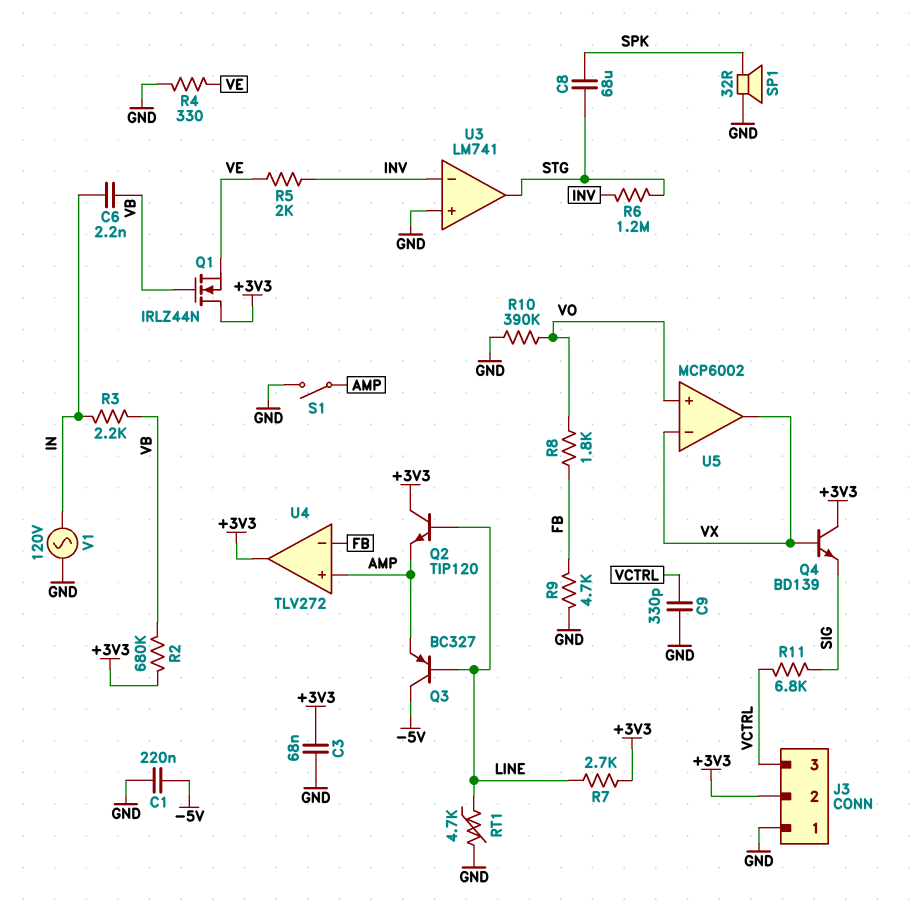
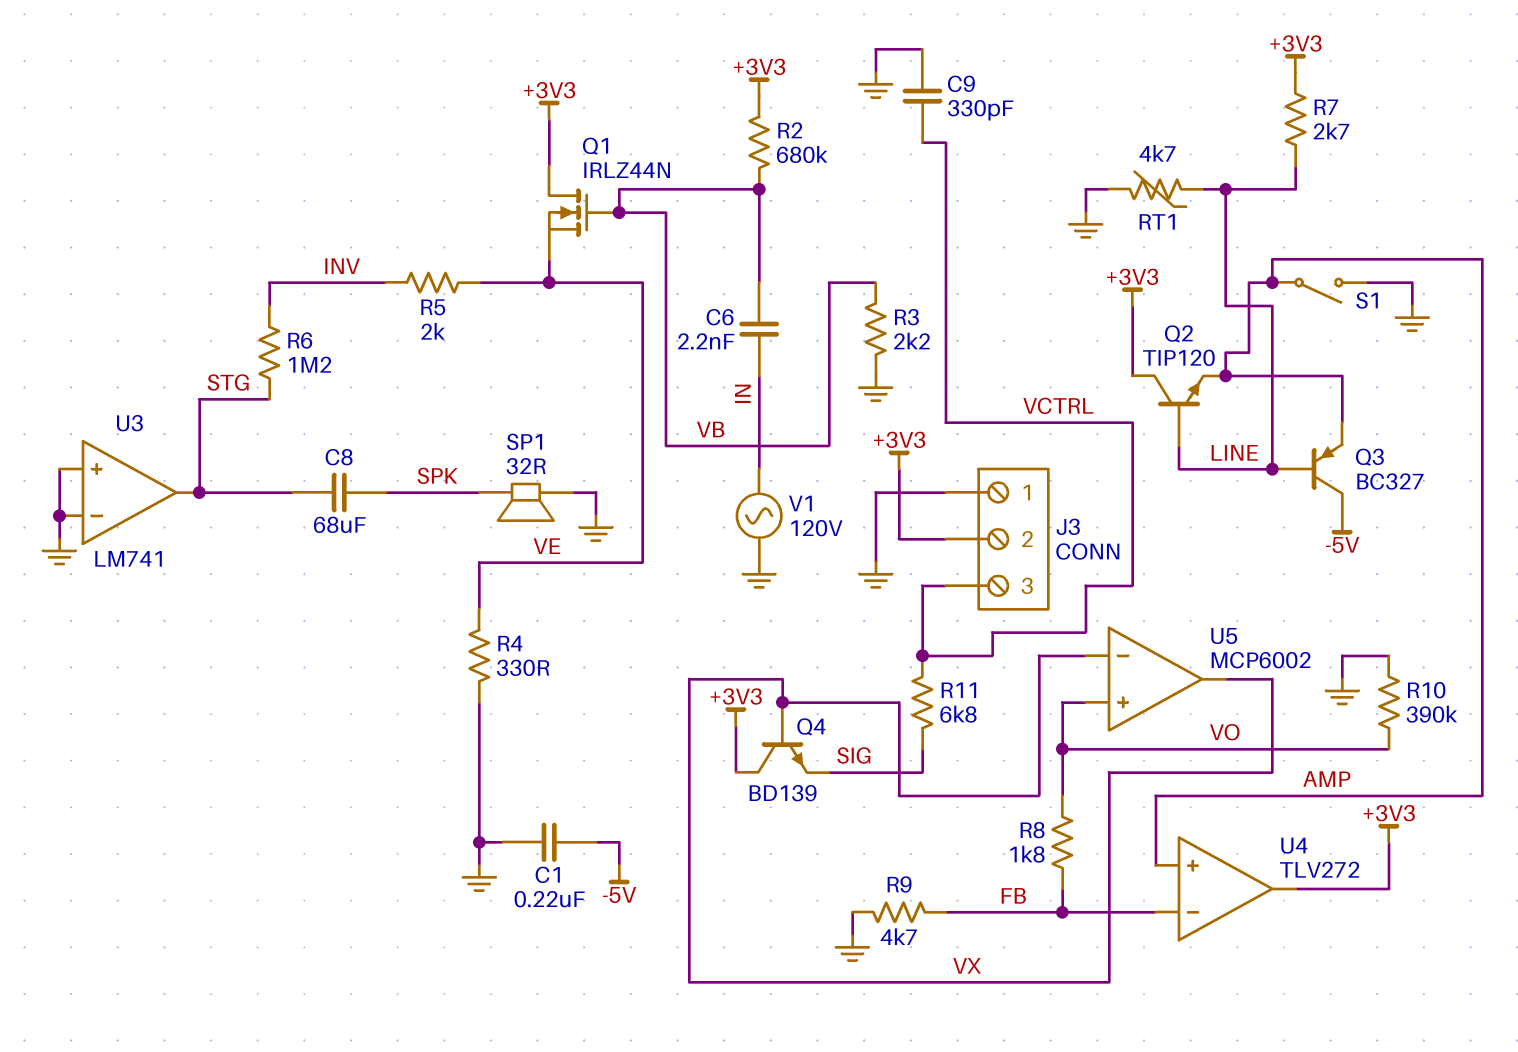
C3: 68nF (+3V3, GND) -> none
R3: 2.2k (IN, VB) -> 2.2k (GND, VB)
U3 pin in-: INV -> GND

